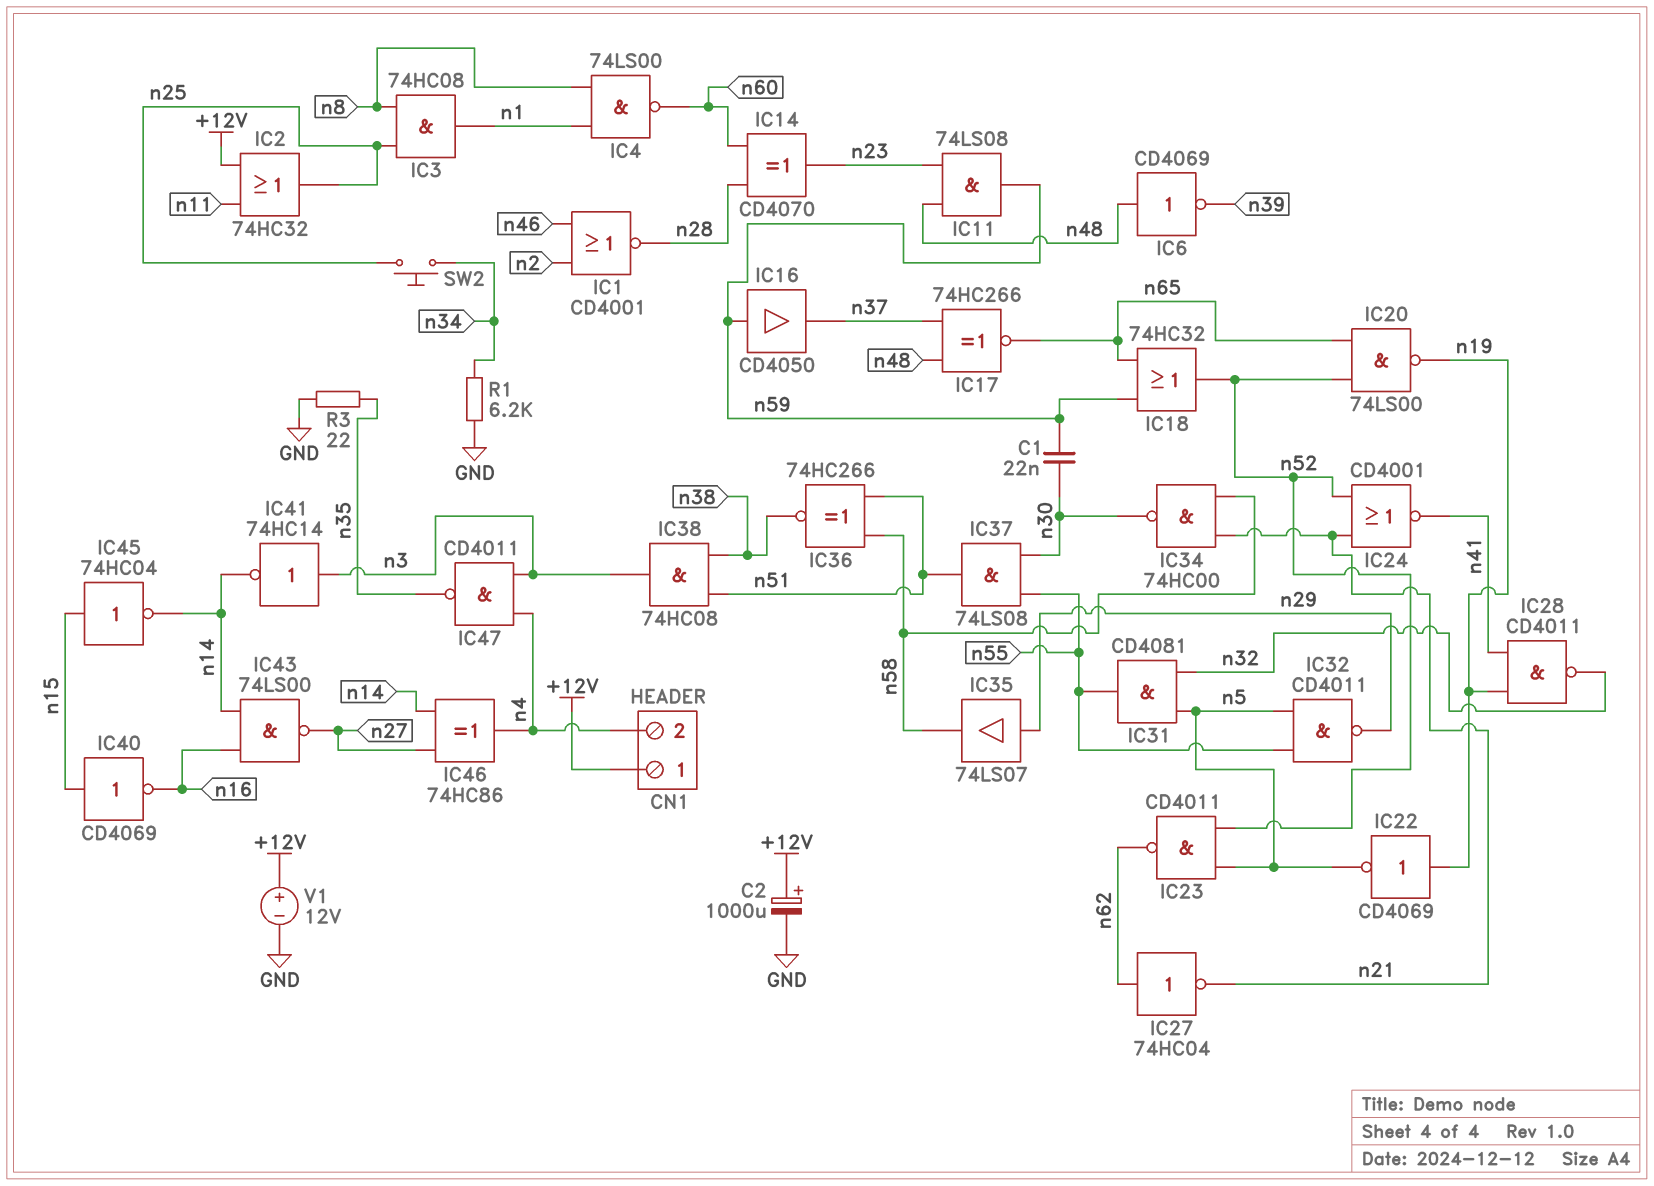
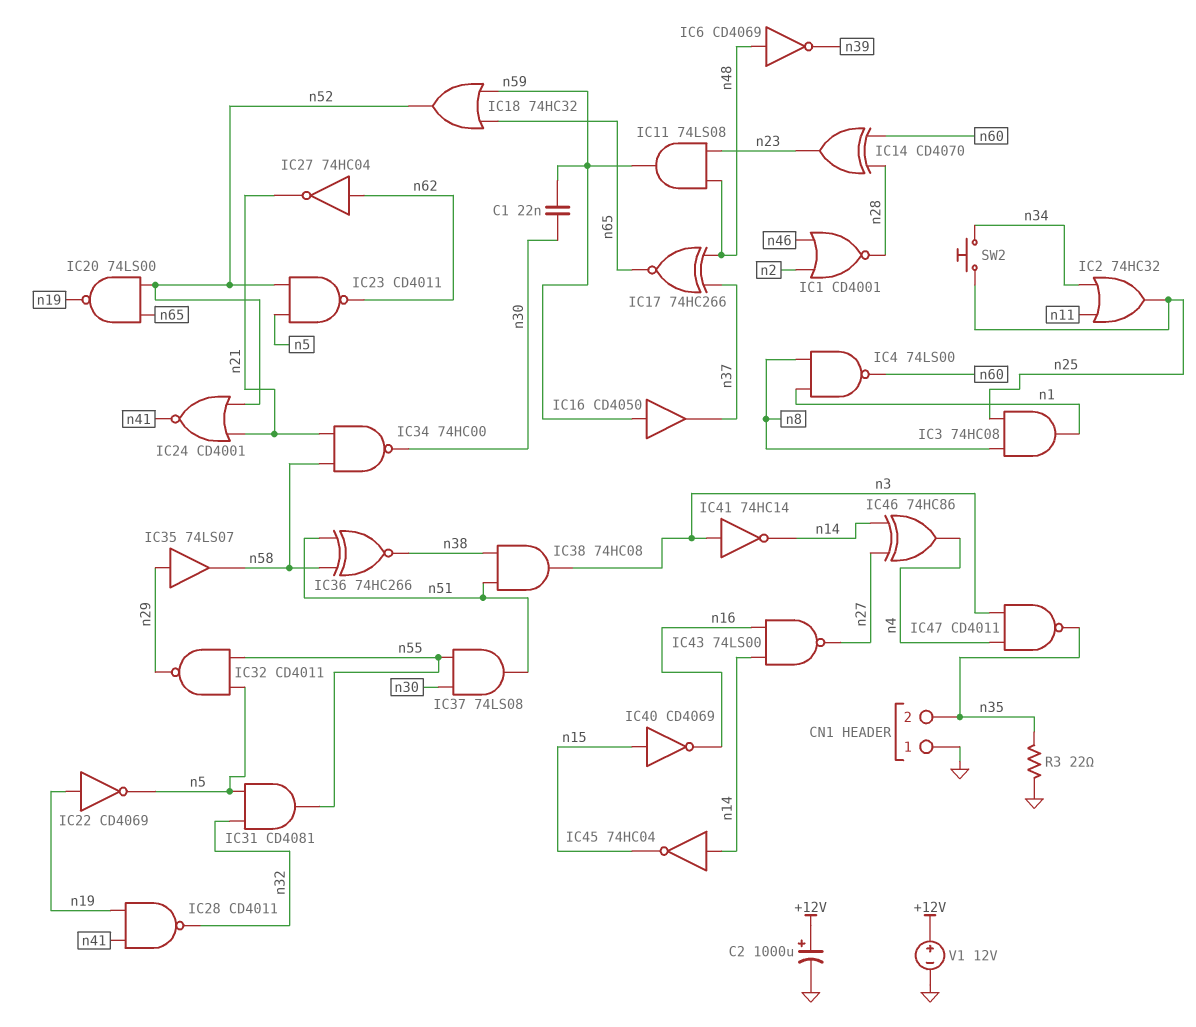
CN1 pin 1: +12V -> GND
CN1 pin 2: n4 -> n35
IC2: OR 74HC32 (in +12V, in n11, out n25) -> OR 74HC32 (in n11, in n34, out n25)
IC45: NOT 74HC04 (in n15, out n14) -> NOT 74HC04 (in n14, out n15)
R1: 6.2k (GND, n34) -> none

